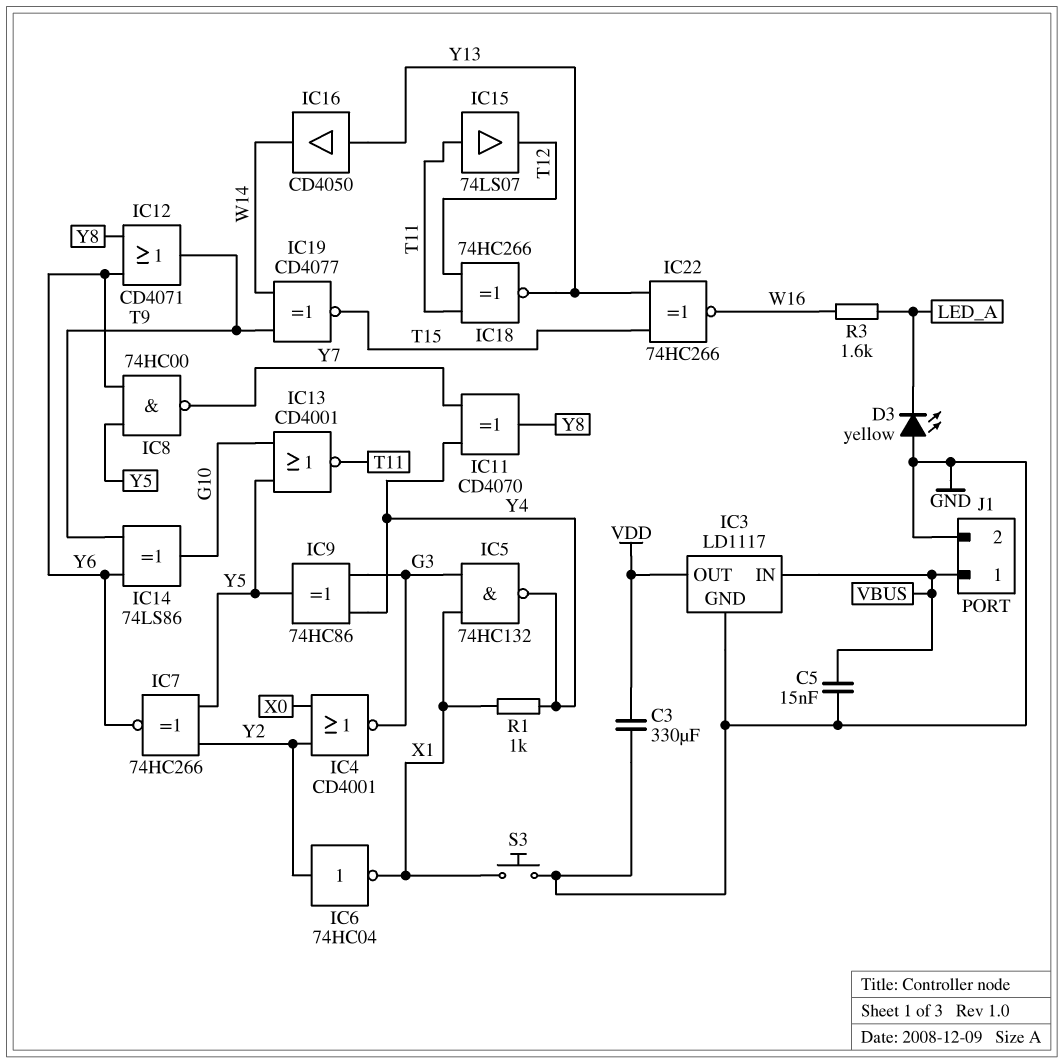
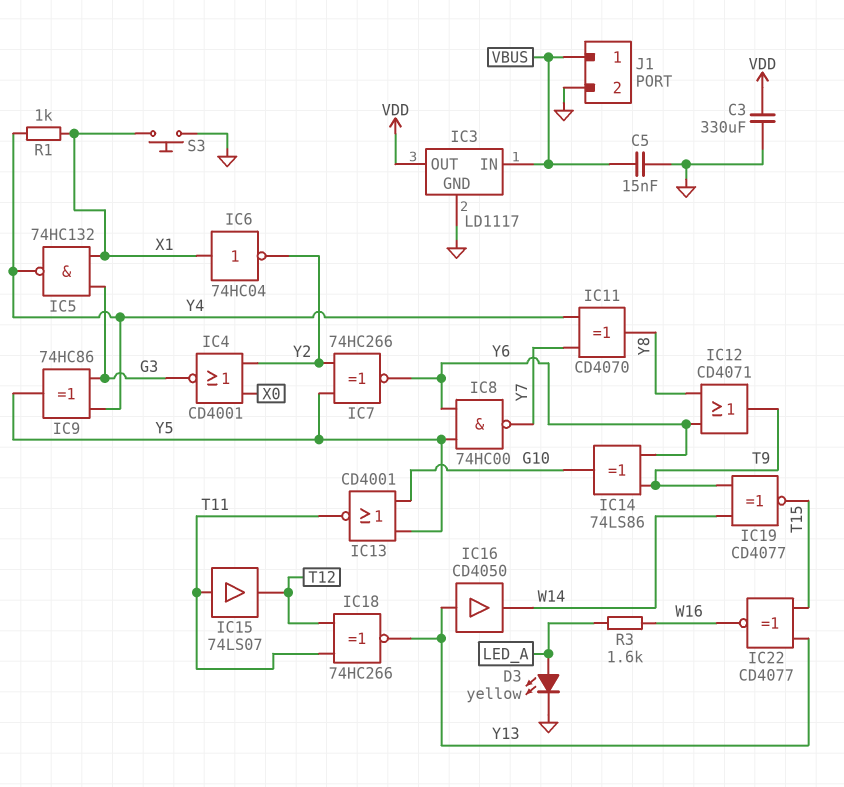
D3: LED yellow (A GND, K LED_A) -> LED yellow (A LED_A, K GND)
IC6: NOT 74HC04 (in Y2, out X1) -> NOT 74HC04 (in X1, out Y2)
IC22: XNOR 74HC266 (in T15, in Y13, out W16) -> XNOR CD4077 (in T15, in Y13, out W16)

